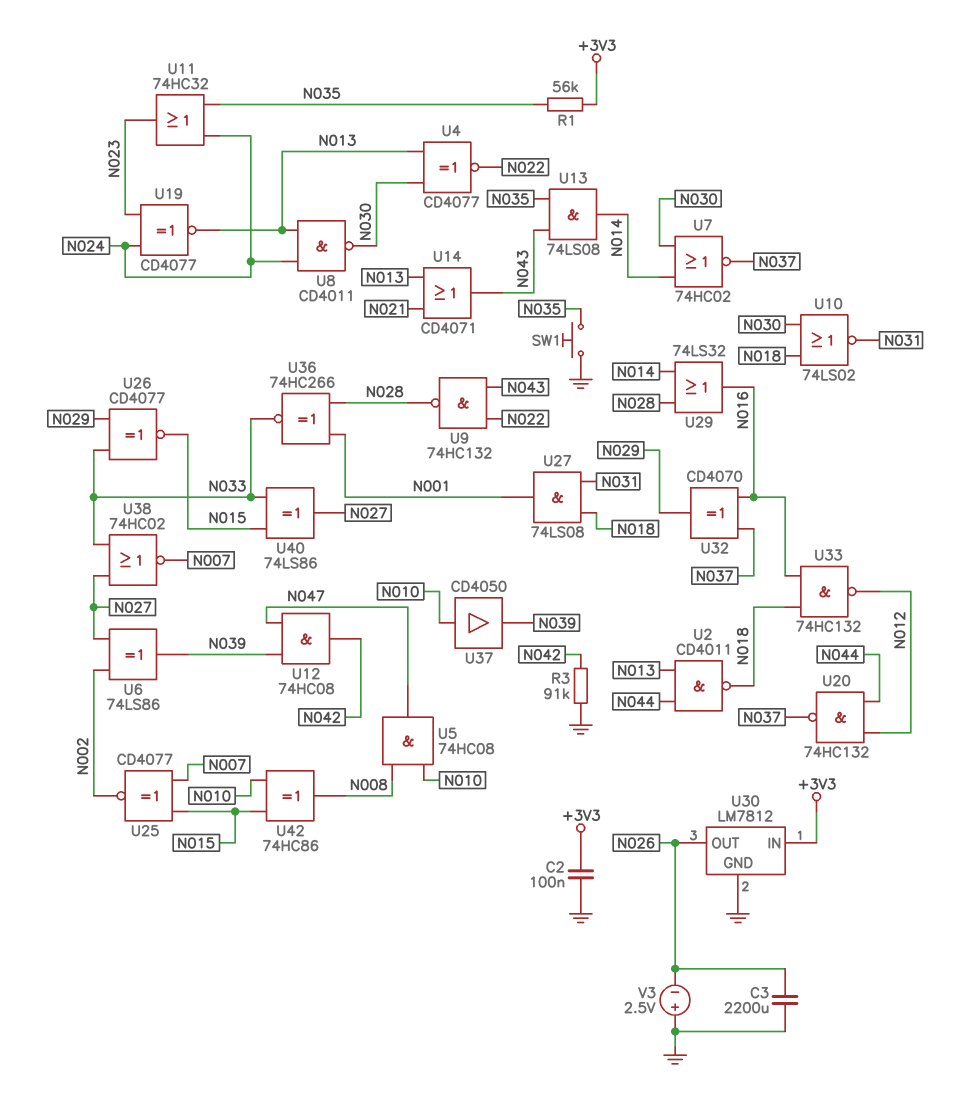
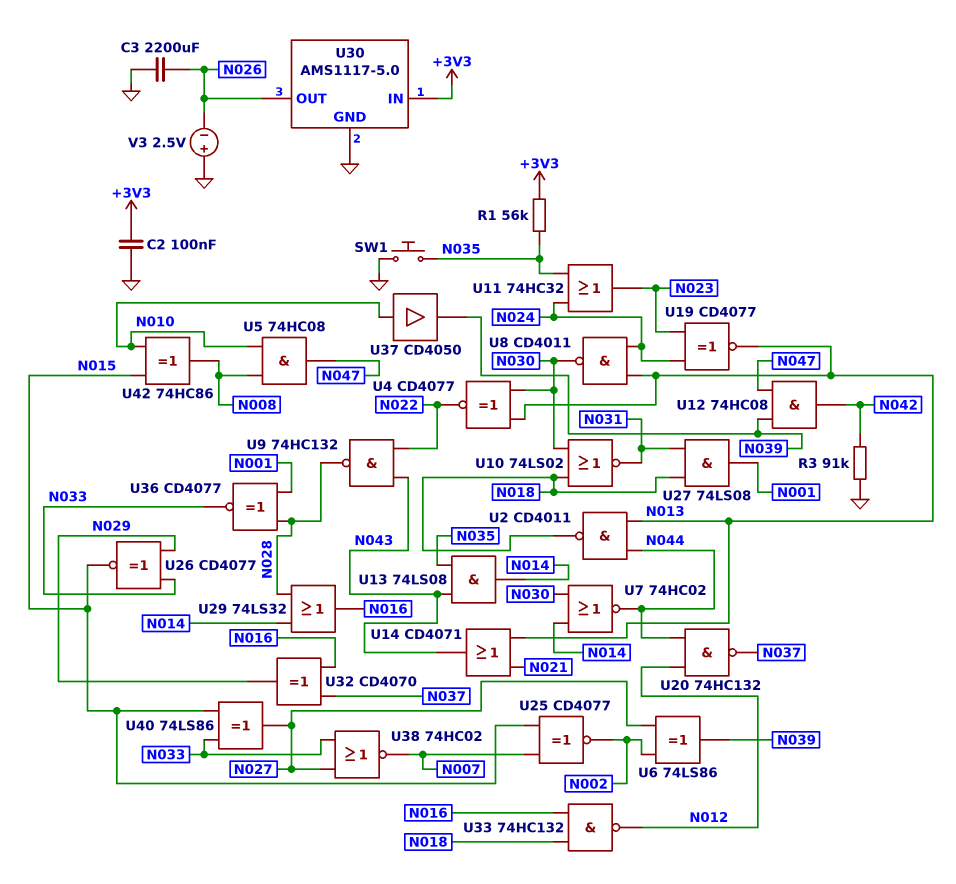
U7: NOR 74HC02 (in N014, in N030, out N037) -> NOR 74HC02 (in N014, in N030, out N044)
U30: LM7812 -> AMS1117-5.0
U36: XNOR 74HC266 (in N001, in N028, out N033) -> XNOR CD4077 (in N001, in N028, out N033)

